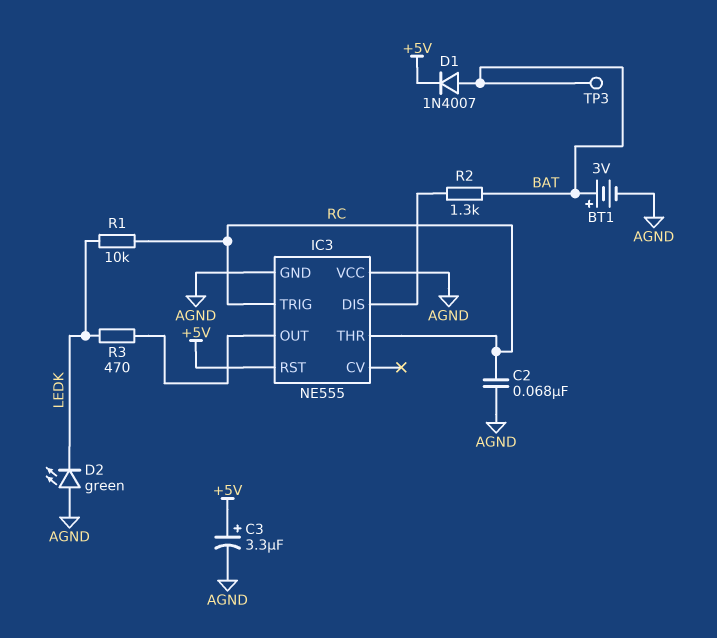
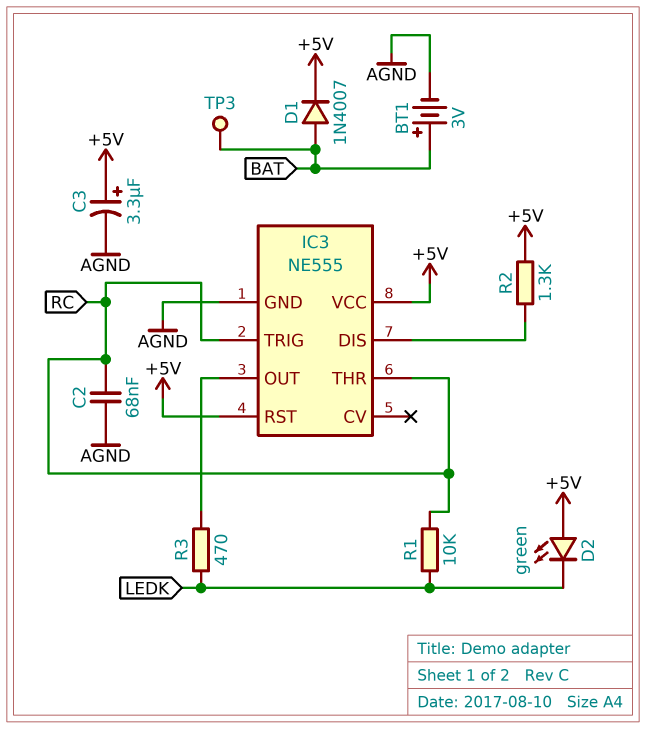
D2: LED green (A AGND, K LEDK) -> LED green (A +5V, K LEDK)
IC3 pin VCC: AGND -> +5V
R2: 1.3k (BAT, IC3/DIS) -> 1.3k (+5V, IC3/DIS)

